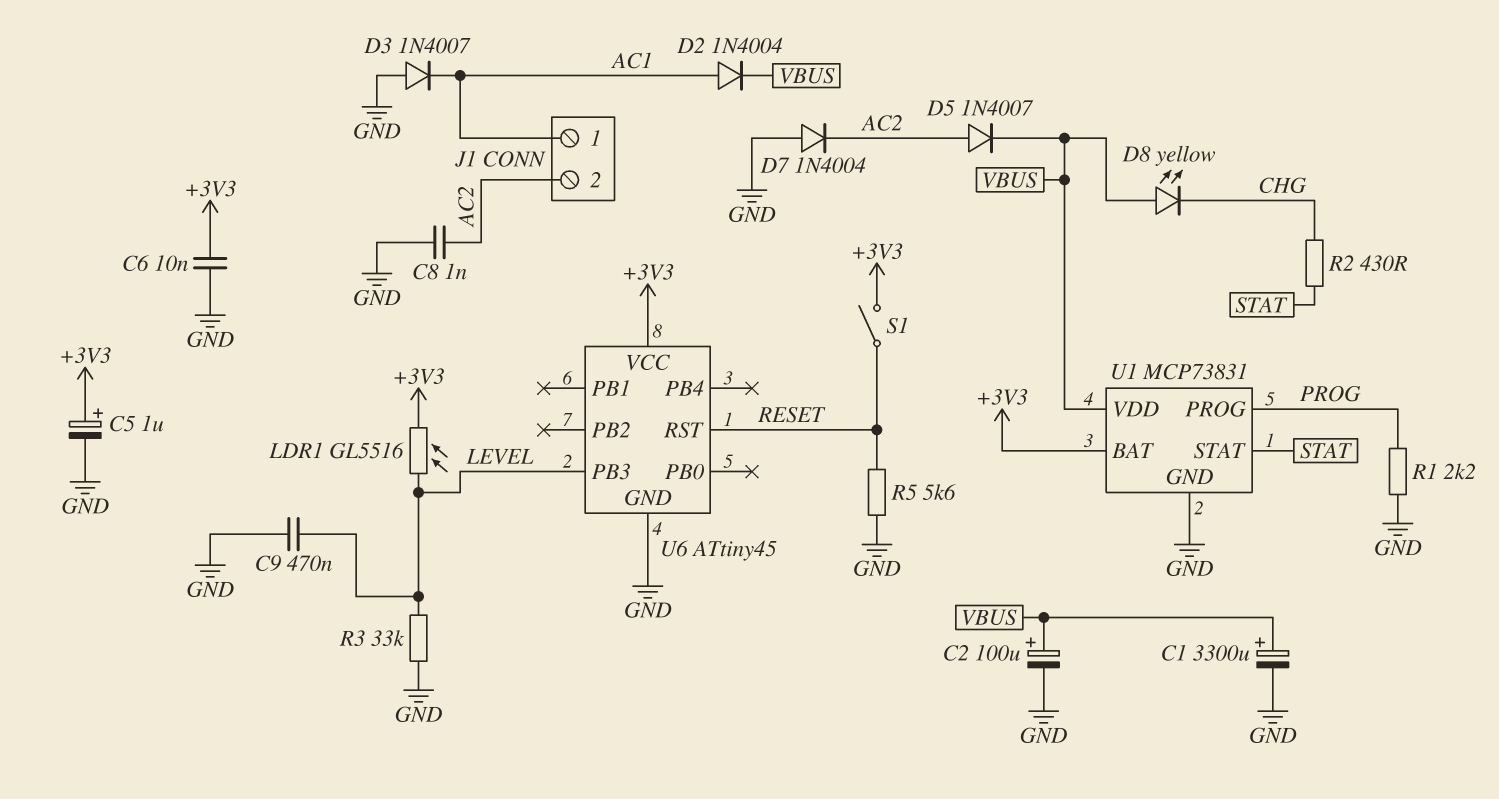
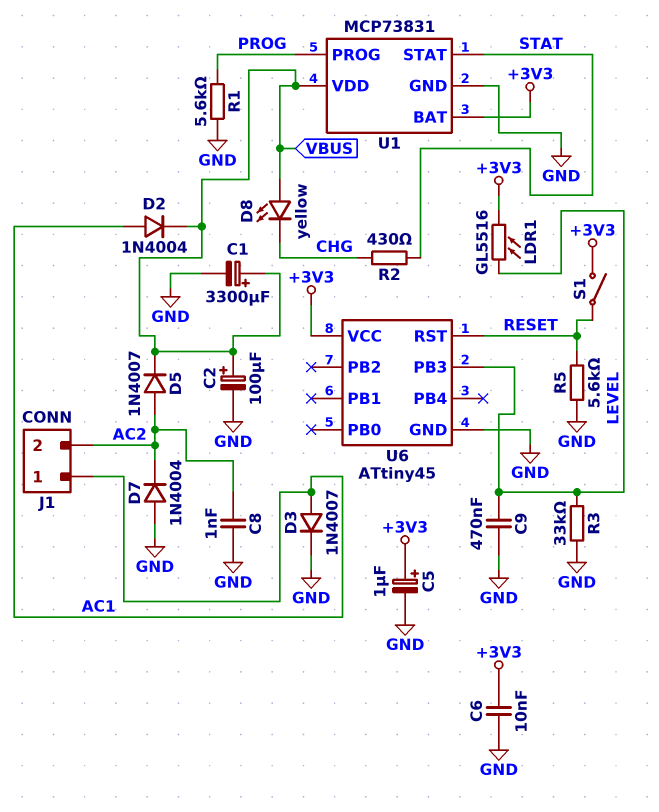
D3: diode 1N4007 (A GND, K AC1) -> diode 1N4007 (A AC1, K GND)
R1: 2.2k (GND, PROG) -> 5.6k (GND, PROG)

